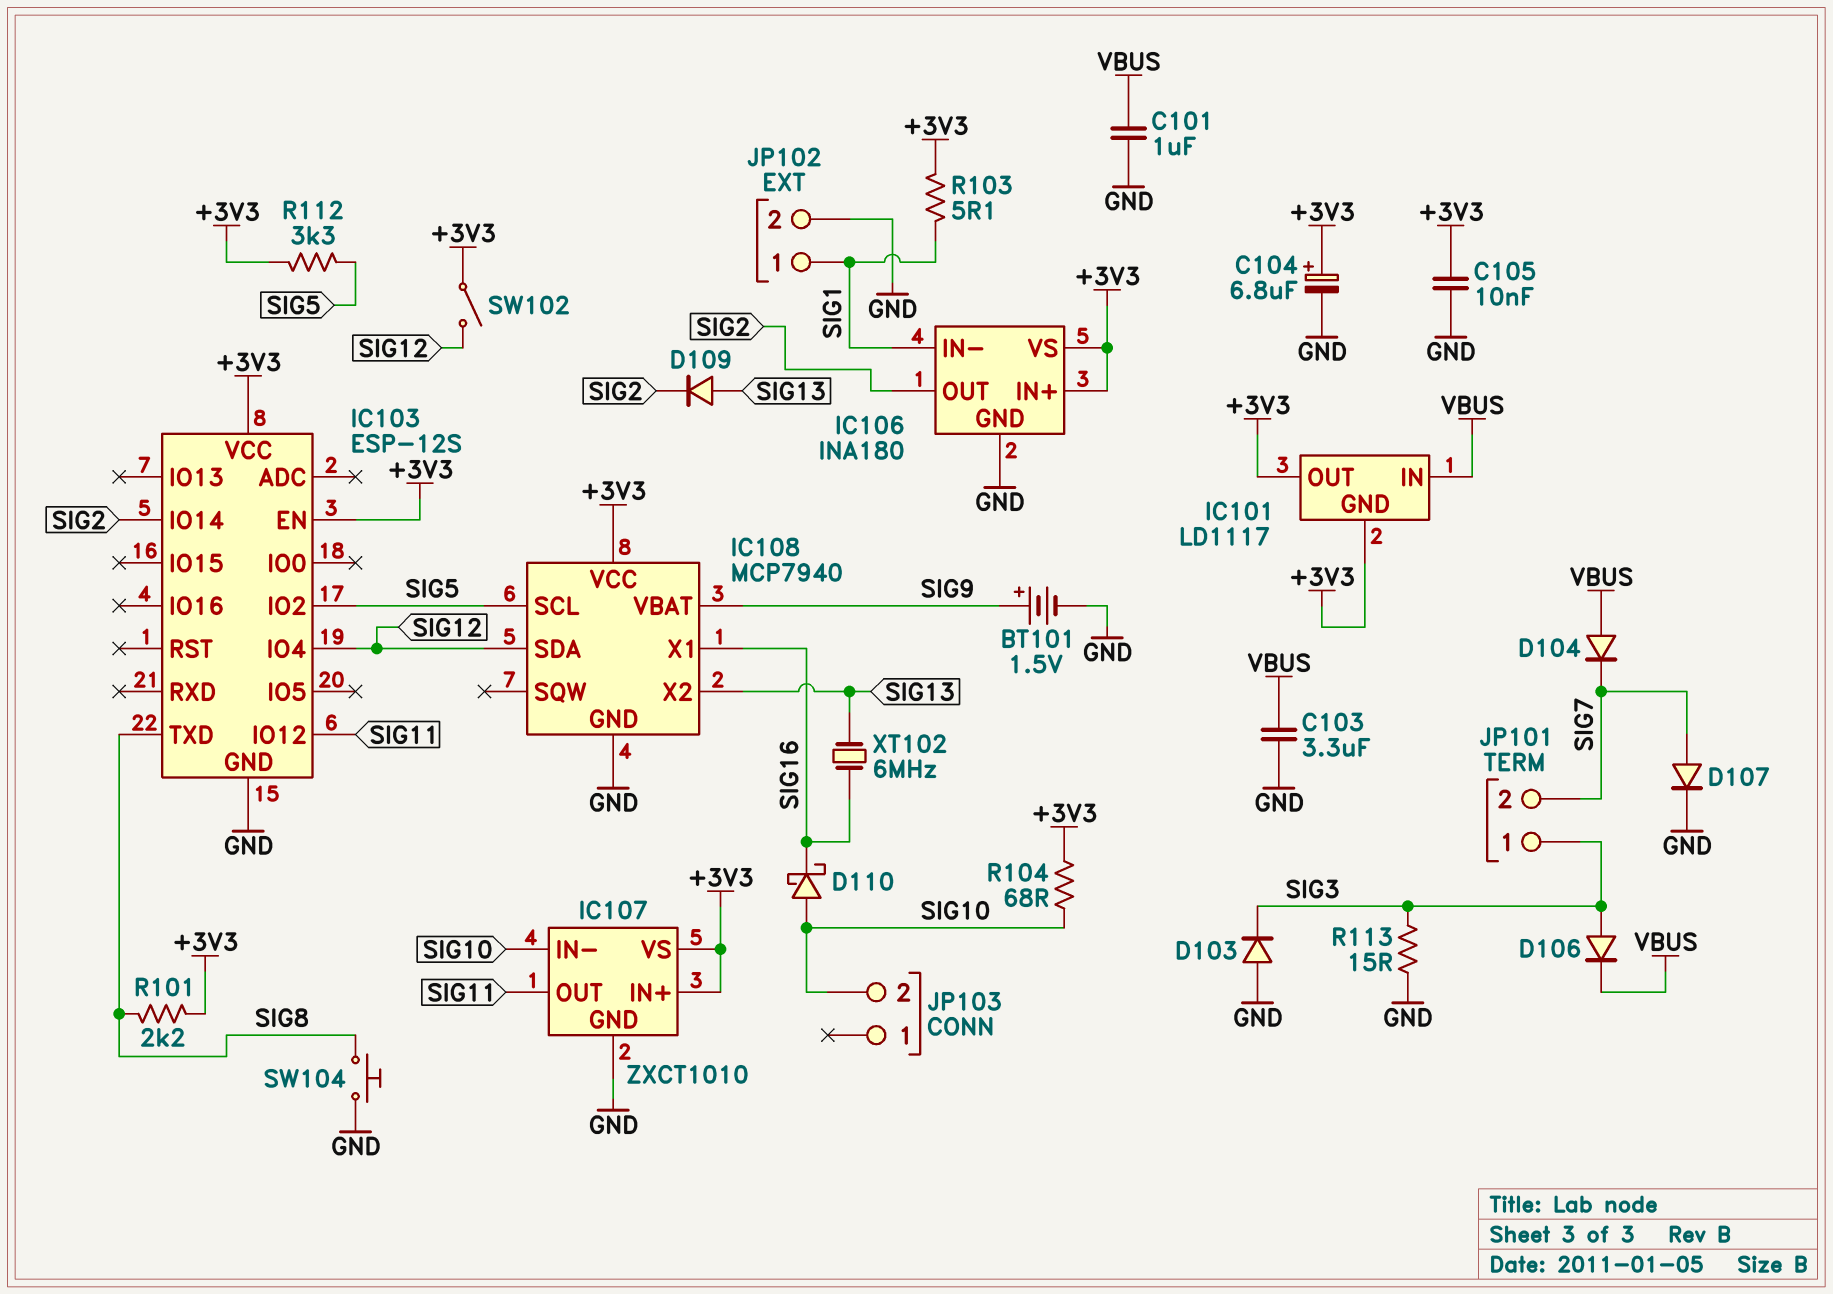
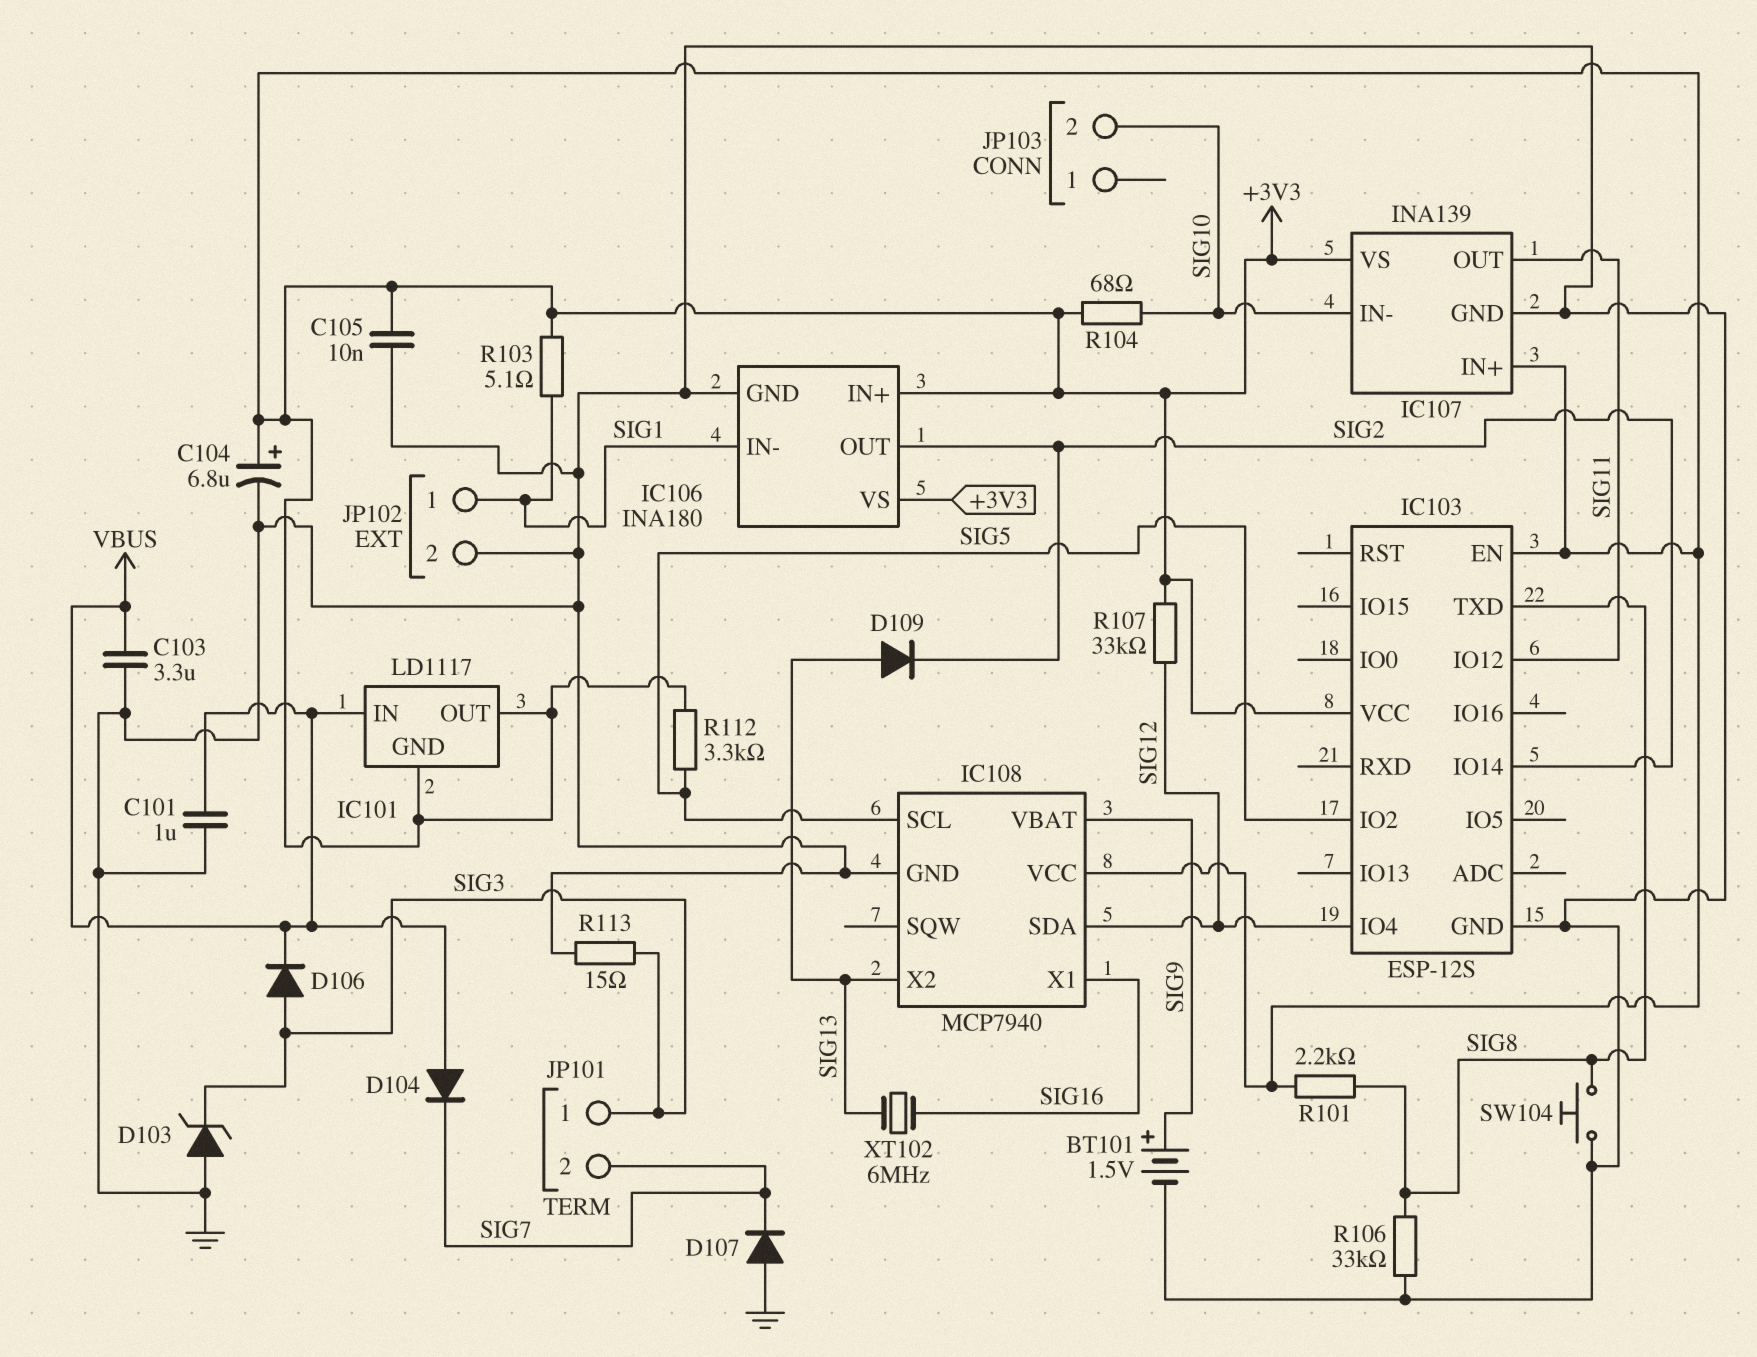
D103: diode (A GND, K SIG3) -> zener (A GND, K SIG3)
D107: diode (A SIG7, K GND) -> diode (A GND, K SIG7)
D110: schottky (A SIG10, K SIG16) -> none
IC107: ZXCT1010 -> INA139
R106: none -> 33k (GND, SIG8)
R107: none -> 33k (+3V3, SIG12)
SW102: switch (+3V3, SIG12) -> none

